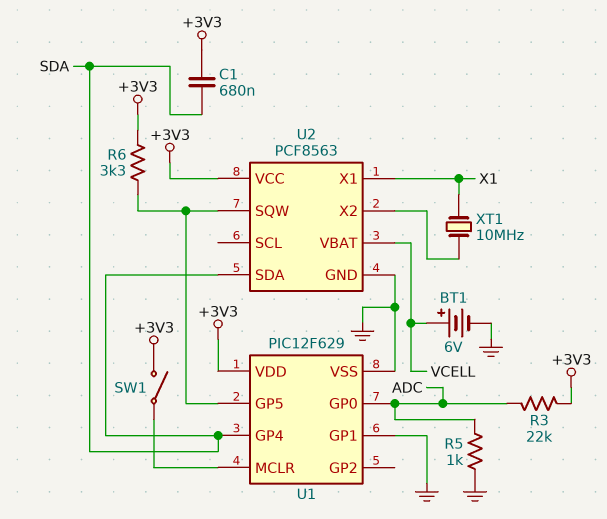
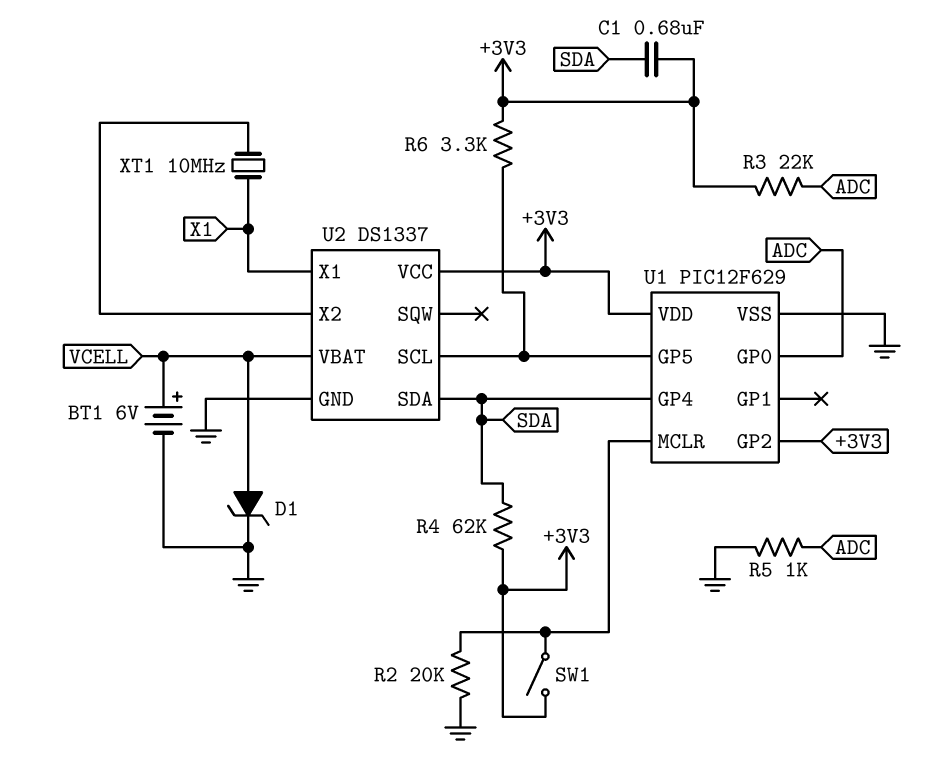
D1: none -> zener (A VCELL, K GND)
R2: none -> 20k (GND, U1/MCLR)
R4: none -> 62k (+3V3, SDA)
U1 pin GP1: GND -> none
U1 pin GP2: none -> +3V3
U2: PCF8563 -> DS1337
U2 pin SCL: none -> U1/GP5
U2 pin SQW: U1/GP5 -> none

